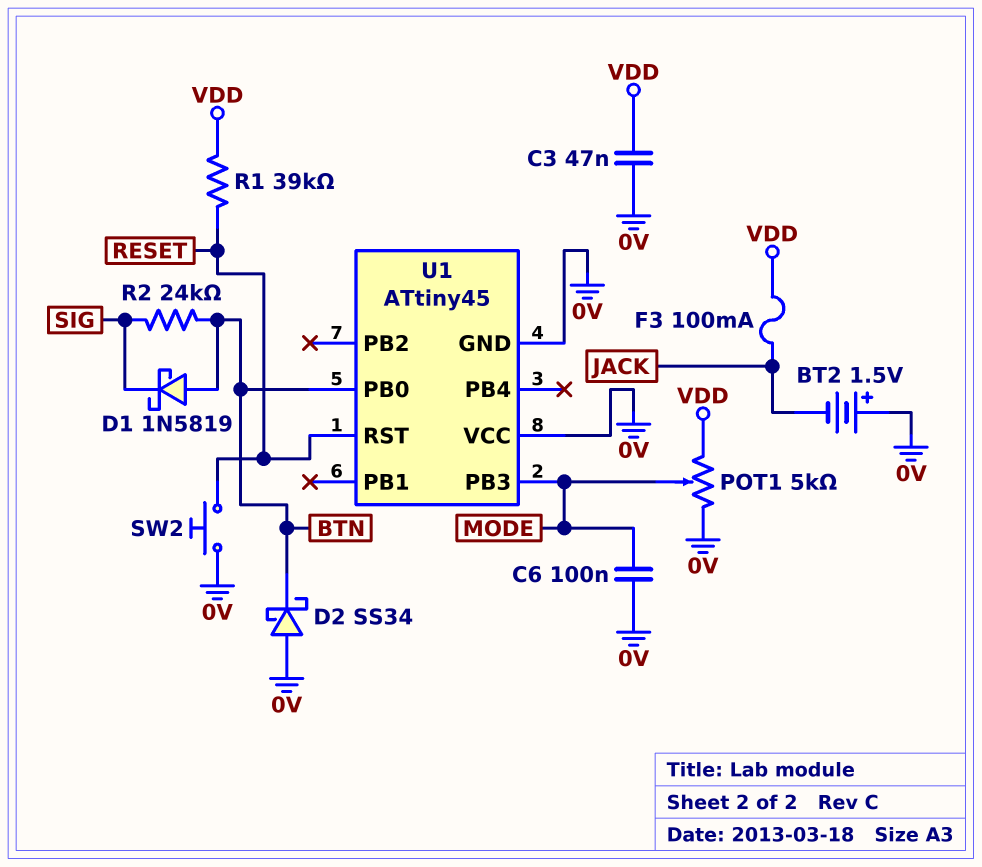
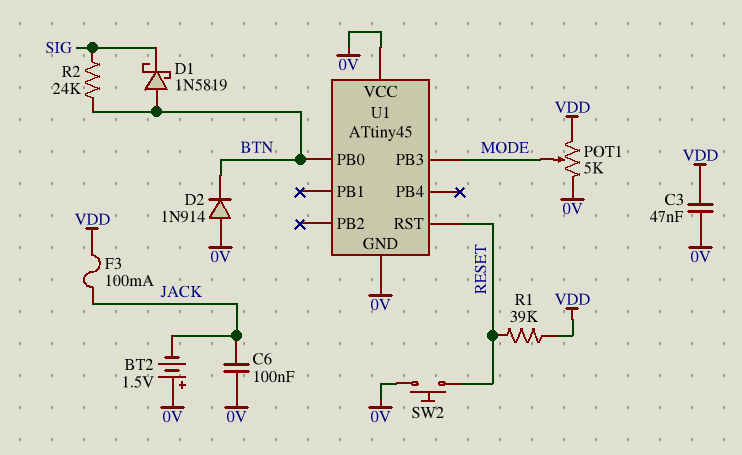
C6: 100nF (0V, MODE) -> 100nF (0V, JACK)
D2: schottky SS34 (A 0V, K BTN) -> diode 1N914 (A 0V, K BTN)

